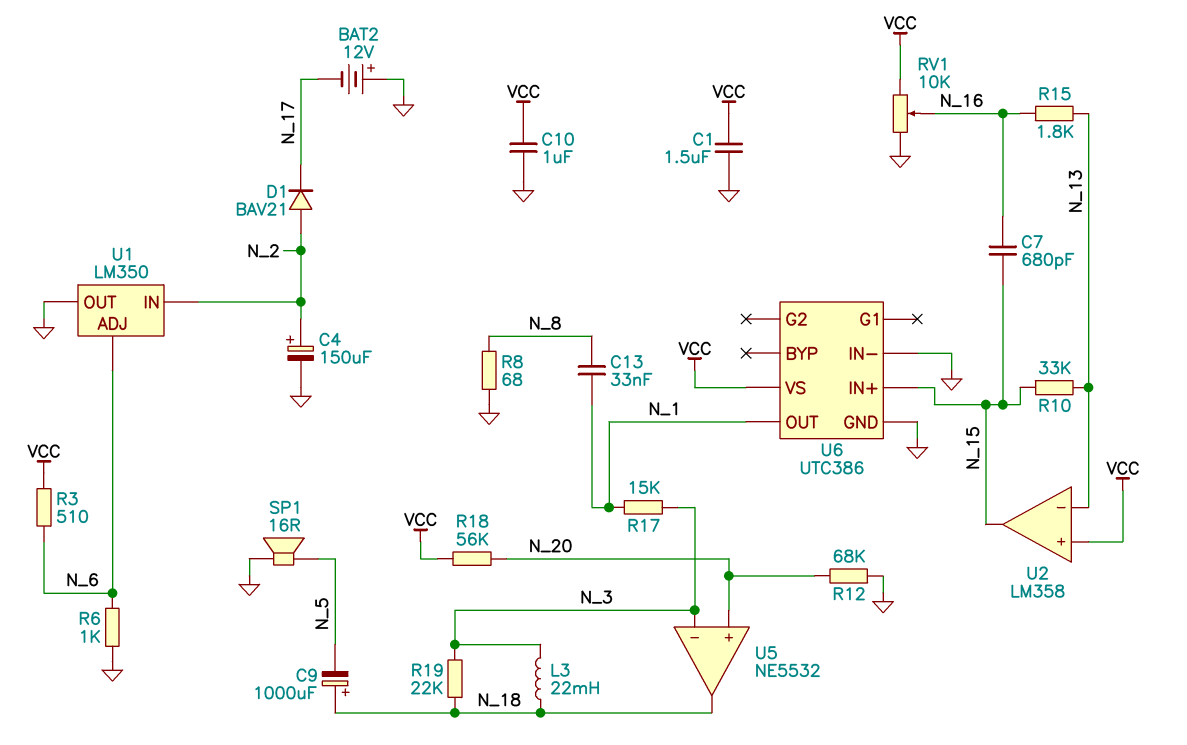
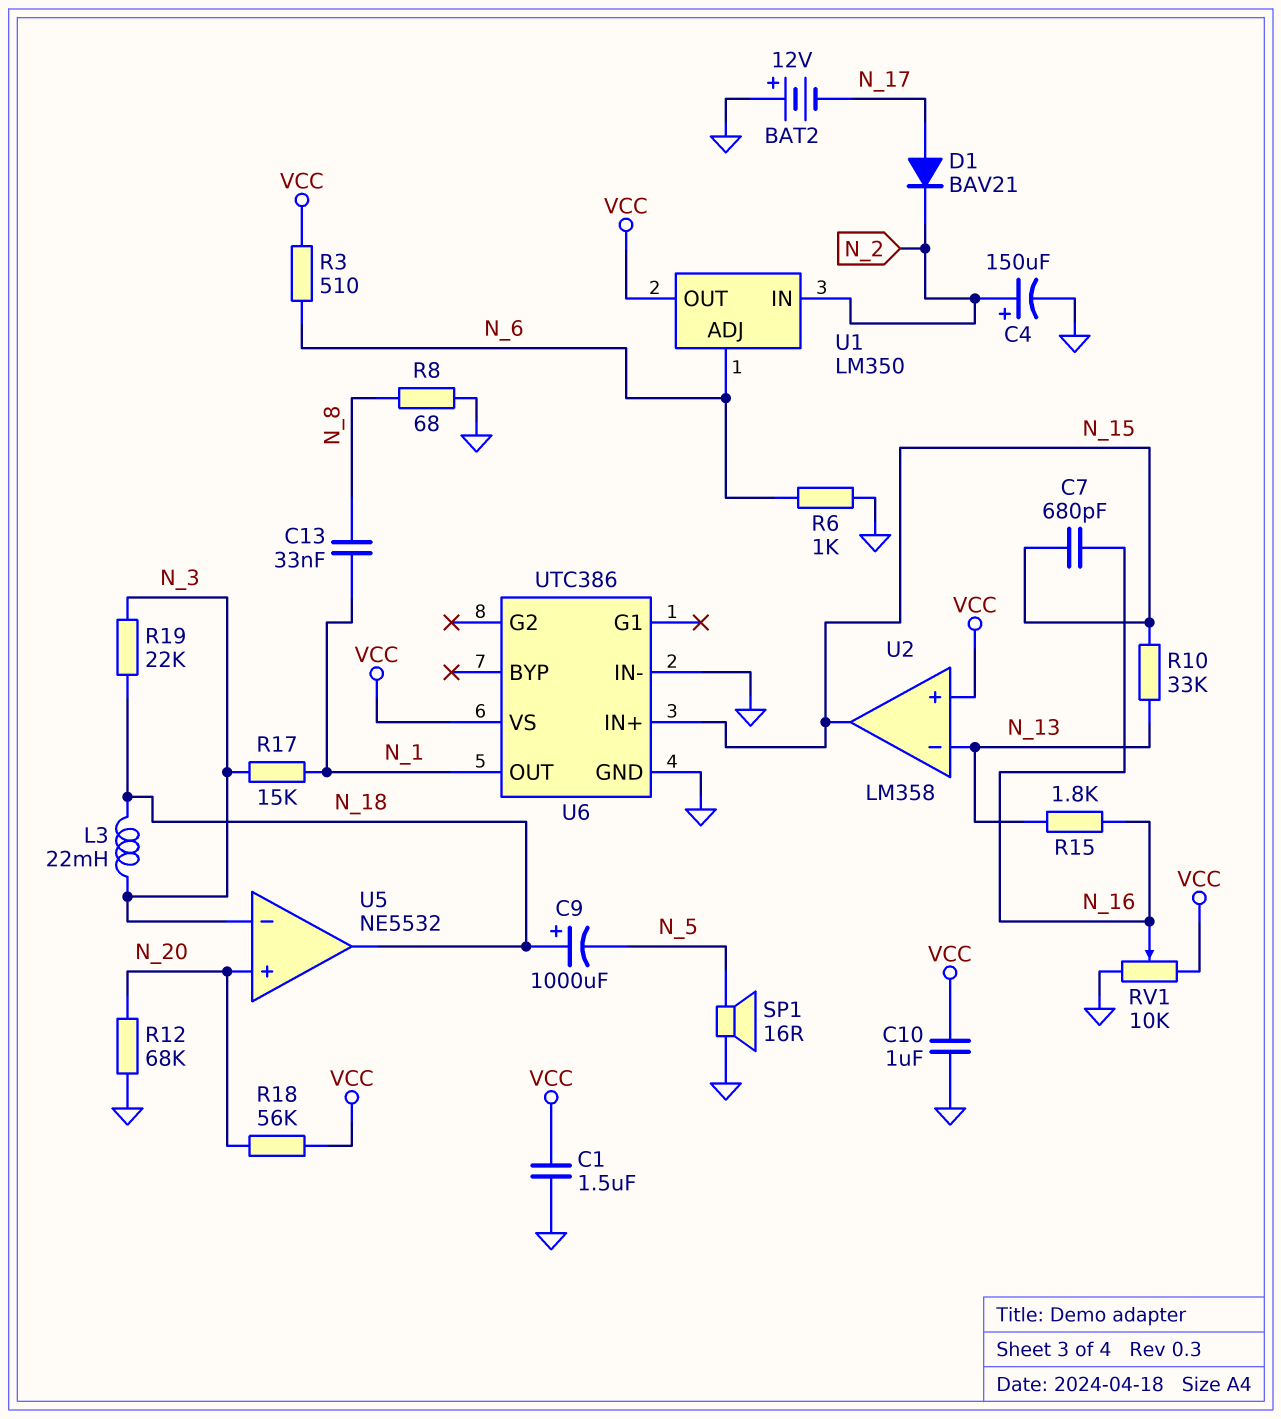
D1: diode BAV21 (A N_2, K N_17) -> diode BAV21 (A N_17, K N_2)
U1 pin OUT: GND -> VCC

